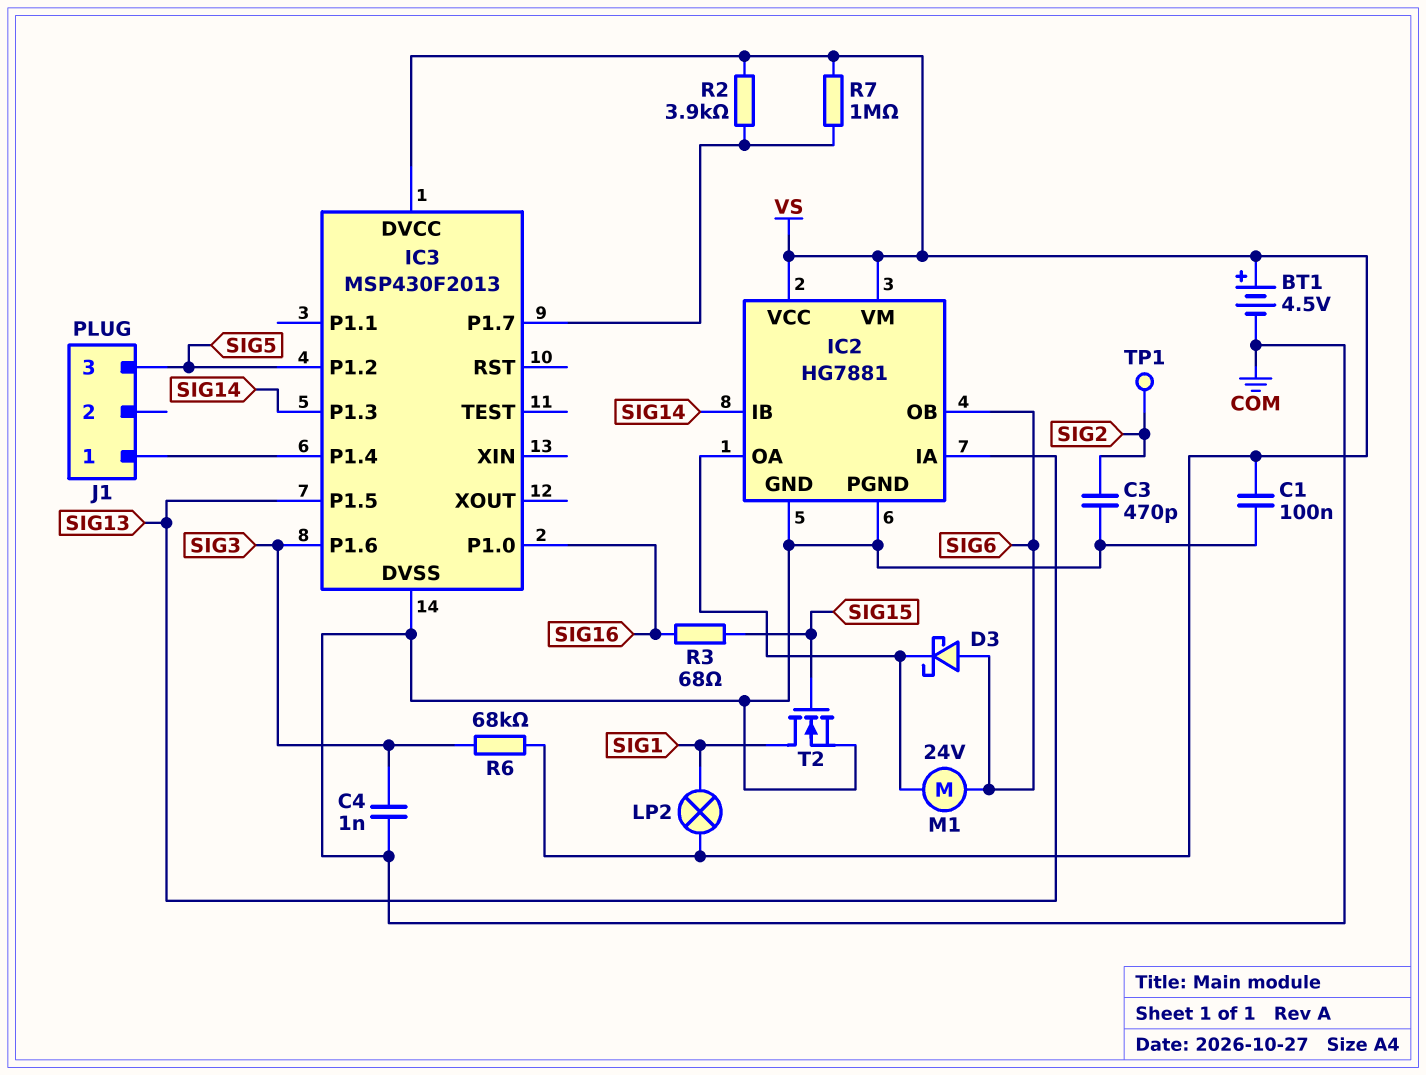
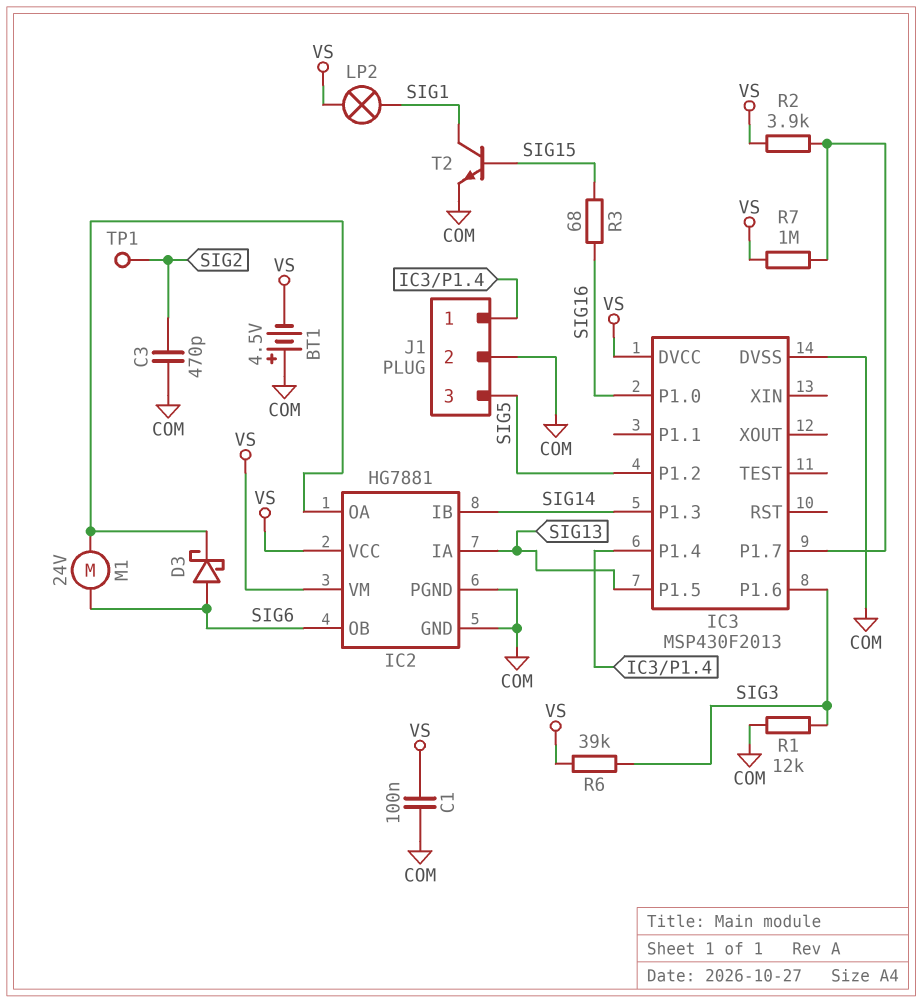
BT1: 4.5V (plus VS, minus COM) -> 4.5V (plus COM, minus VS)
C4: 1nF (COM, SIG3) -> none
J1 pin 2: none -> COM
R1: none -> 12k (COM, SIG3)
R6: 68k (SIG3, VS) -> 39k (SIG3, VS)
T2: NMOS (G SIG15, D SIG1, S COM) -> NPN (B SIG15, C SIG1, E COM)

